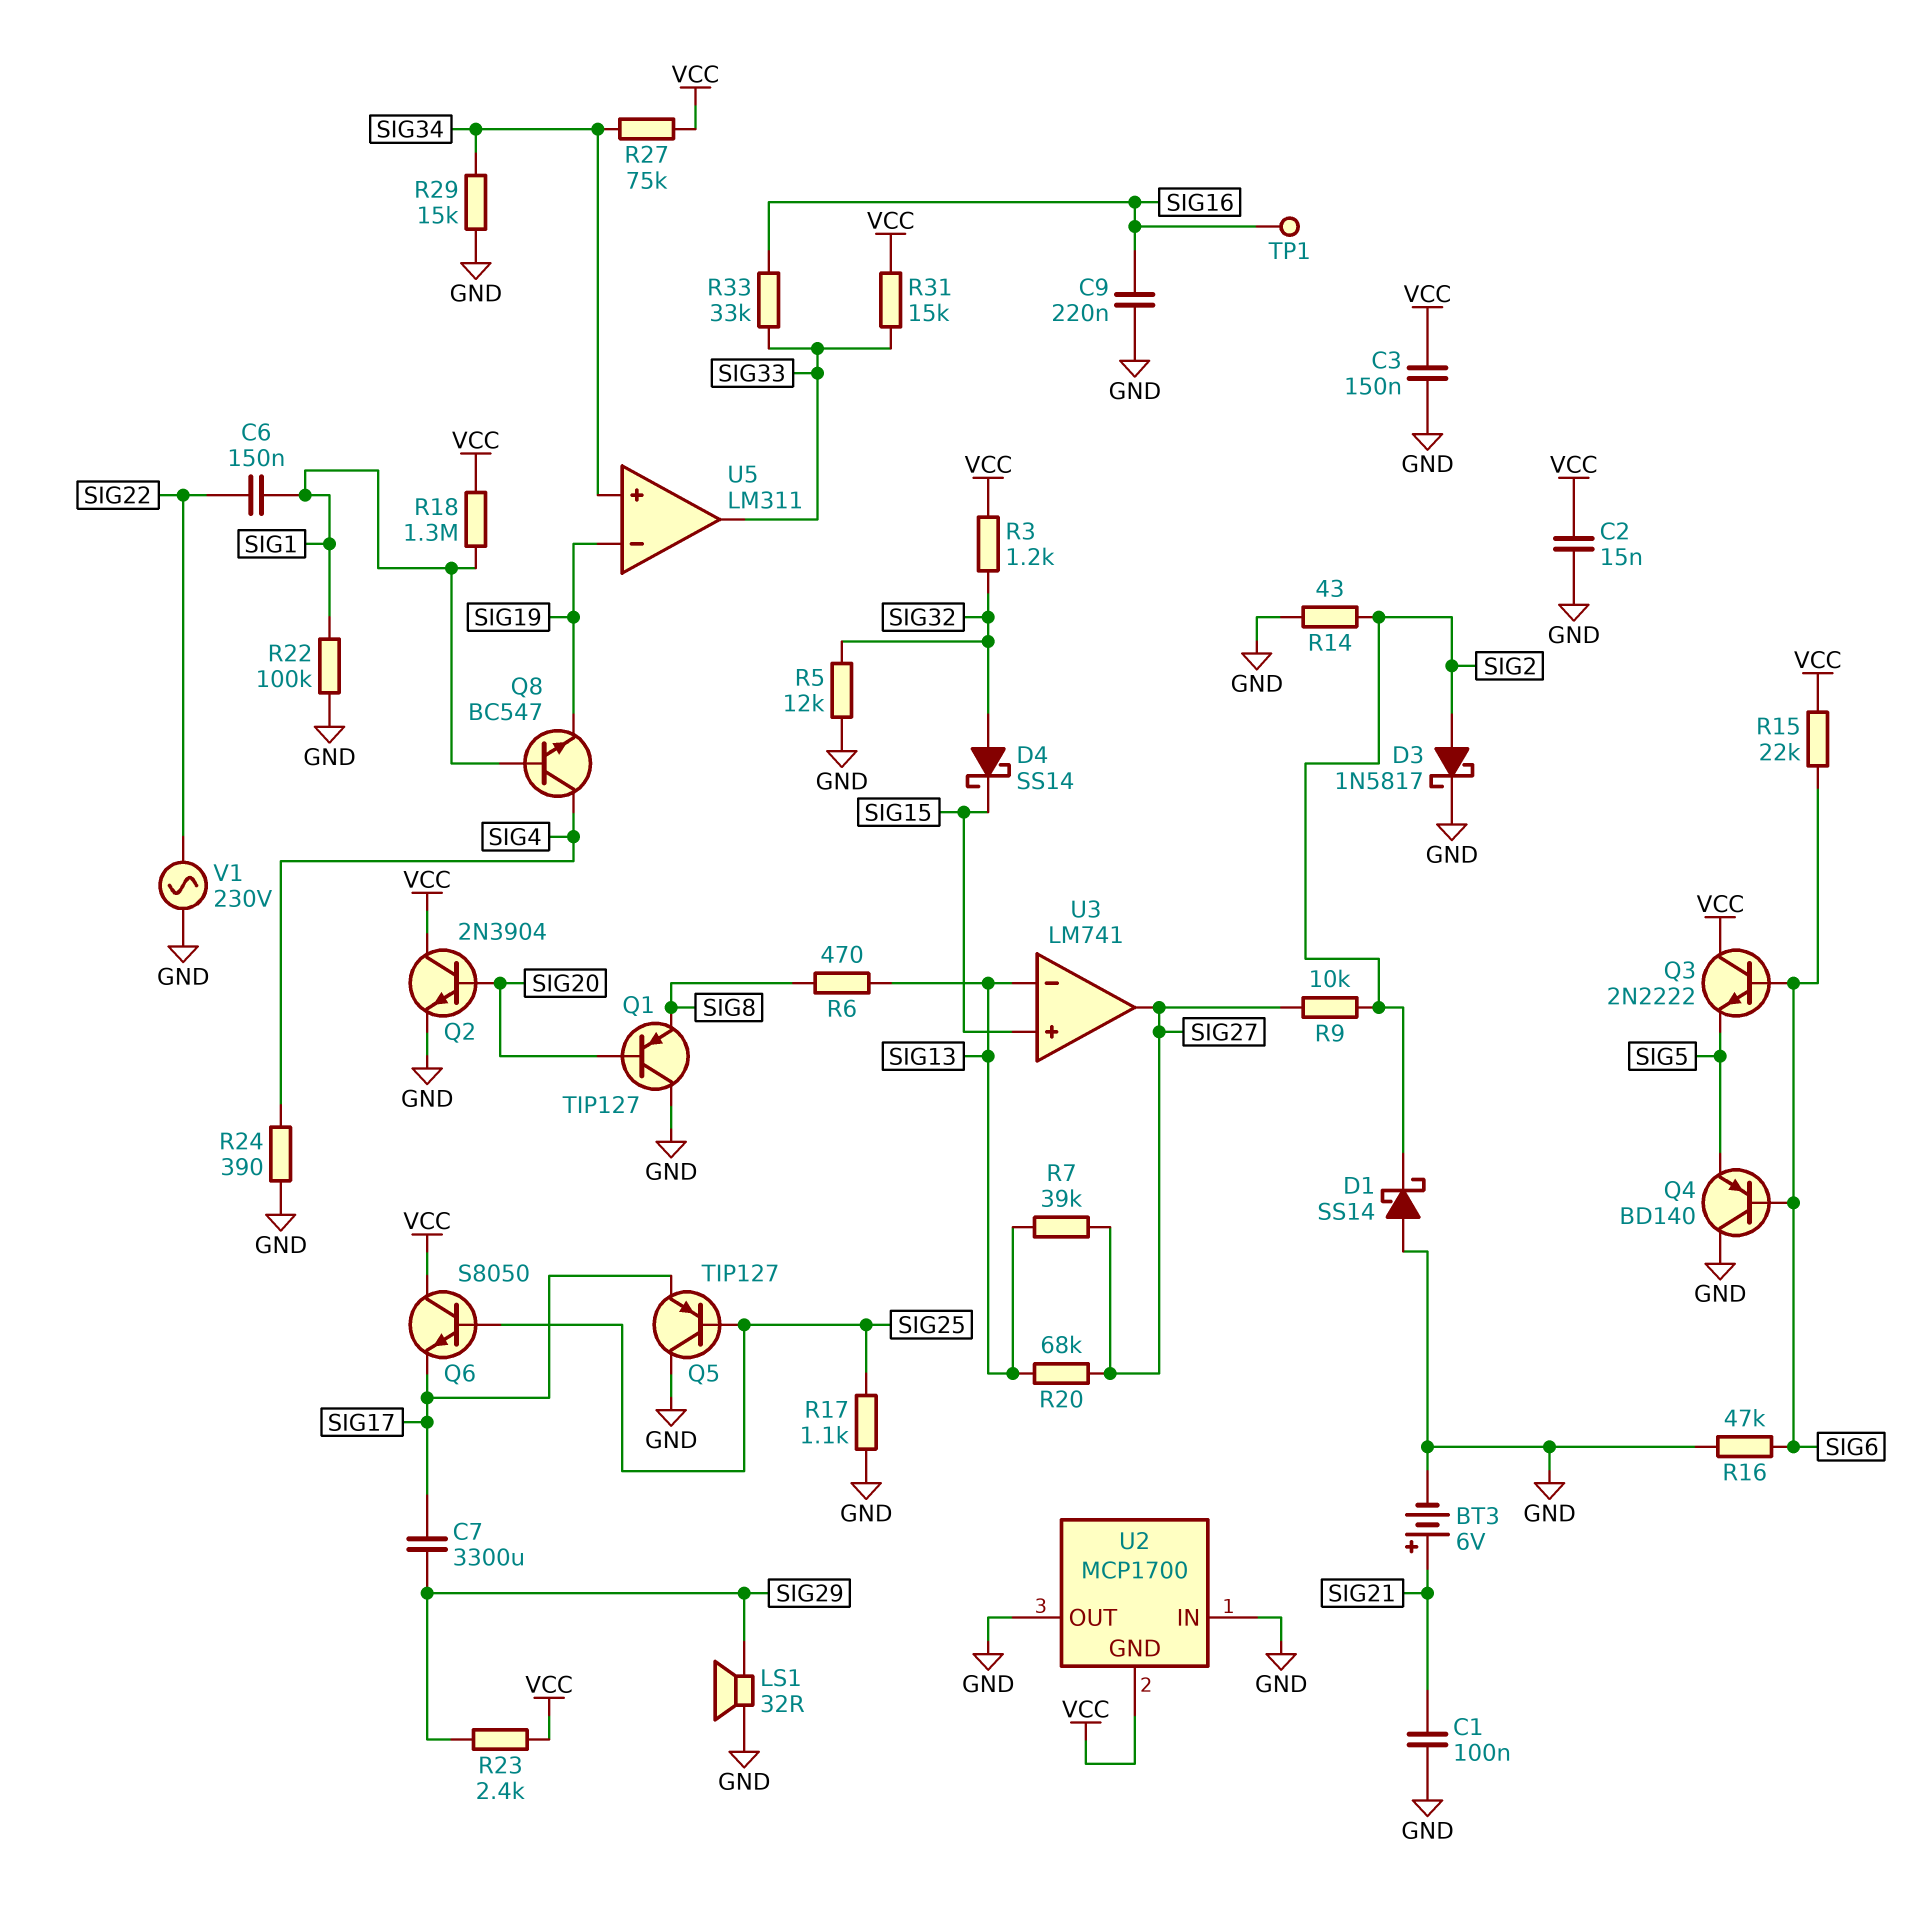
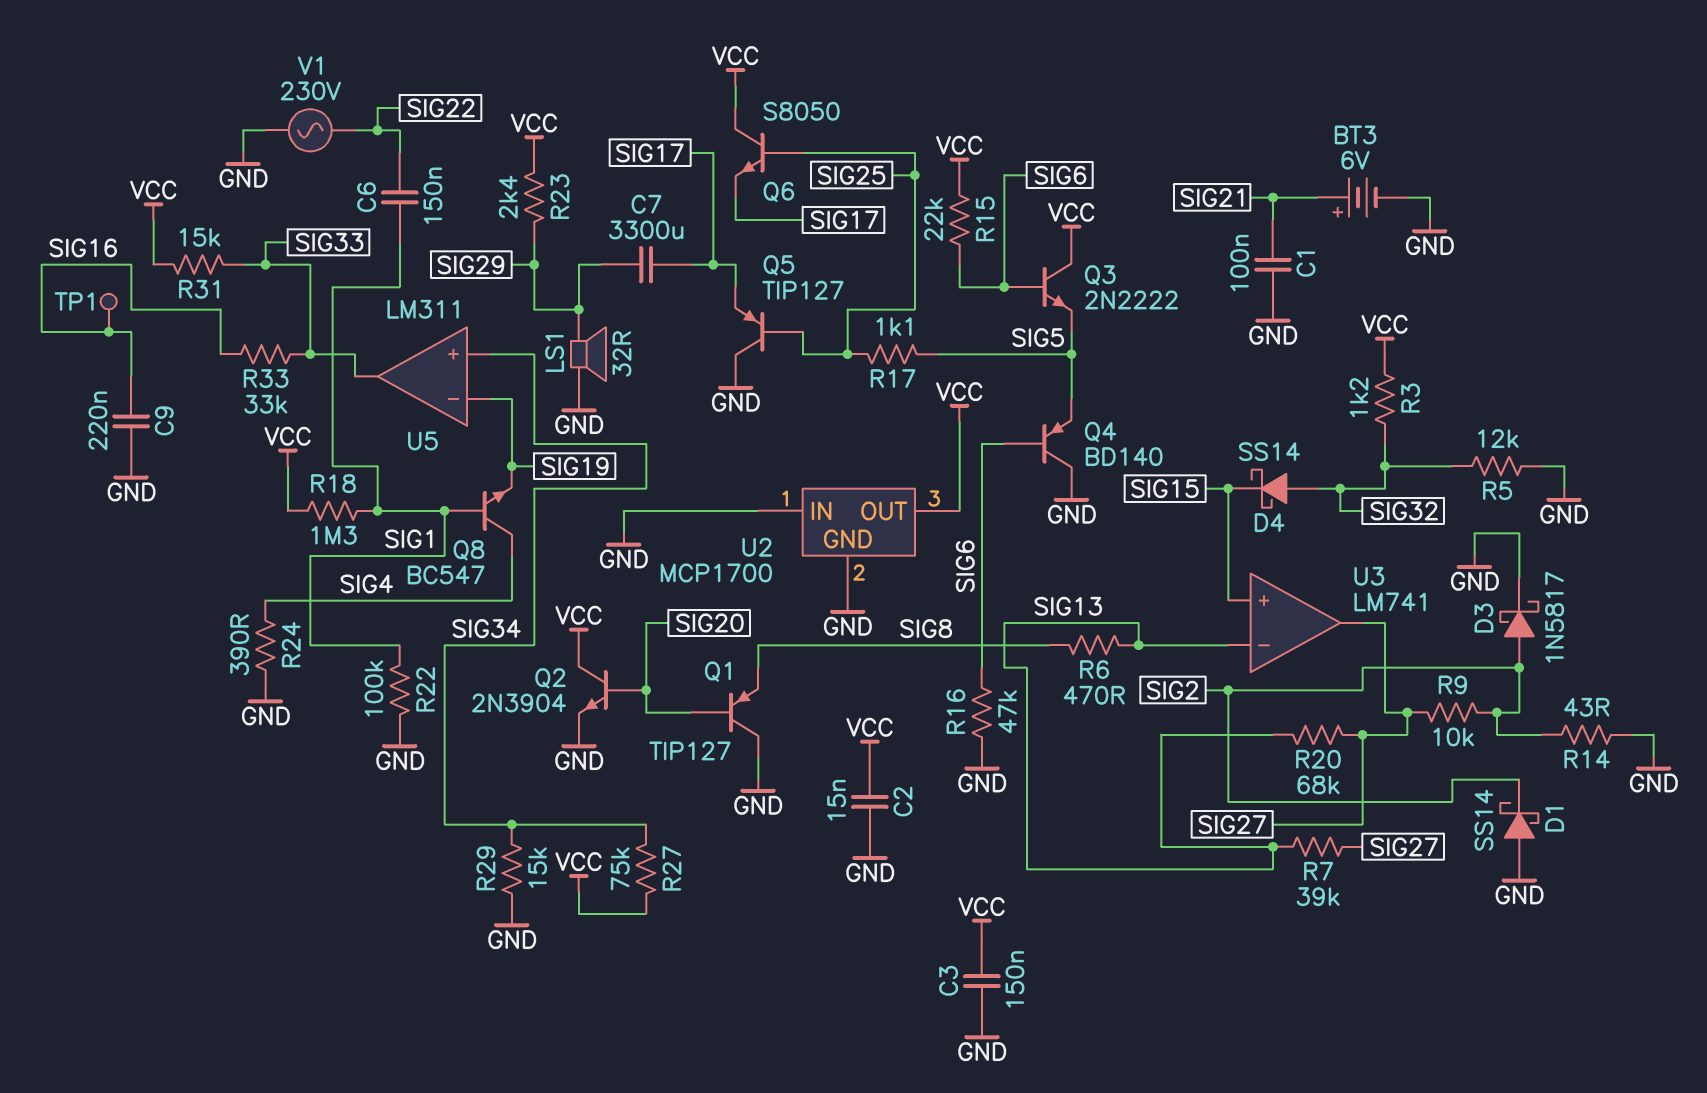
R17: 1.1k (GND, SIG25) -> 1.1k (SIG5, SIG25)
U2 pin GND: VCC -> GND
U2 pin OUT: GND -> VCC

